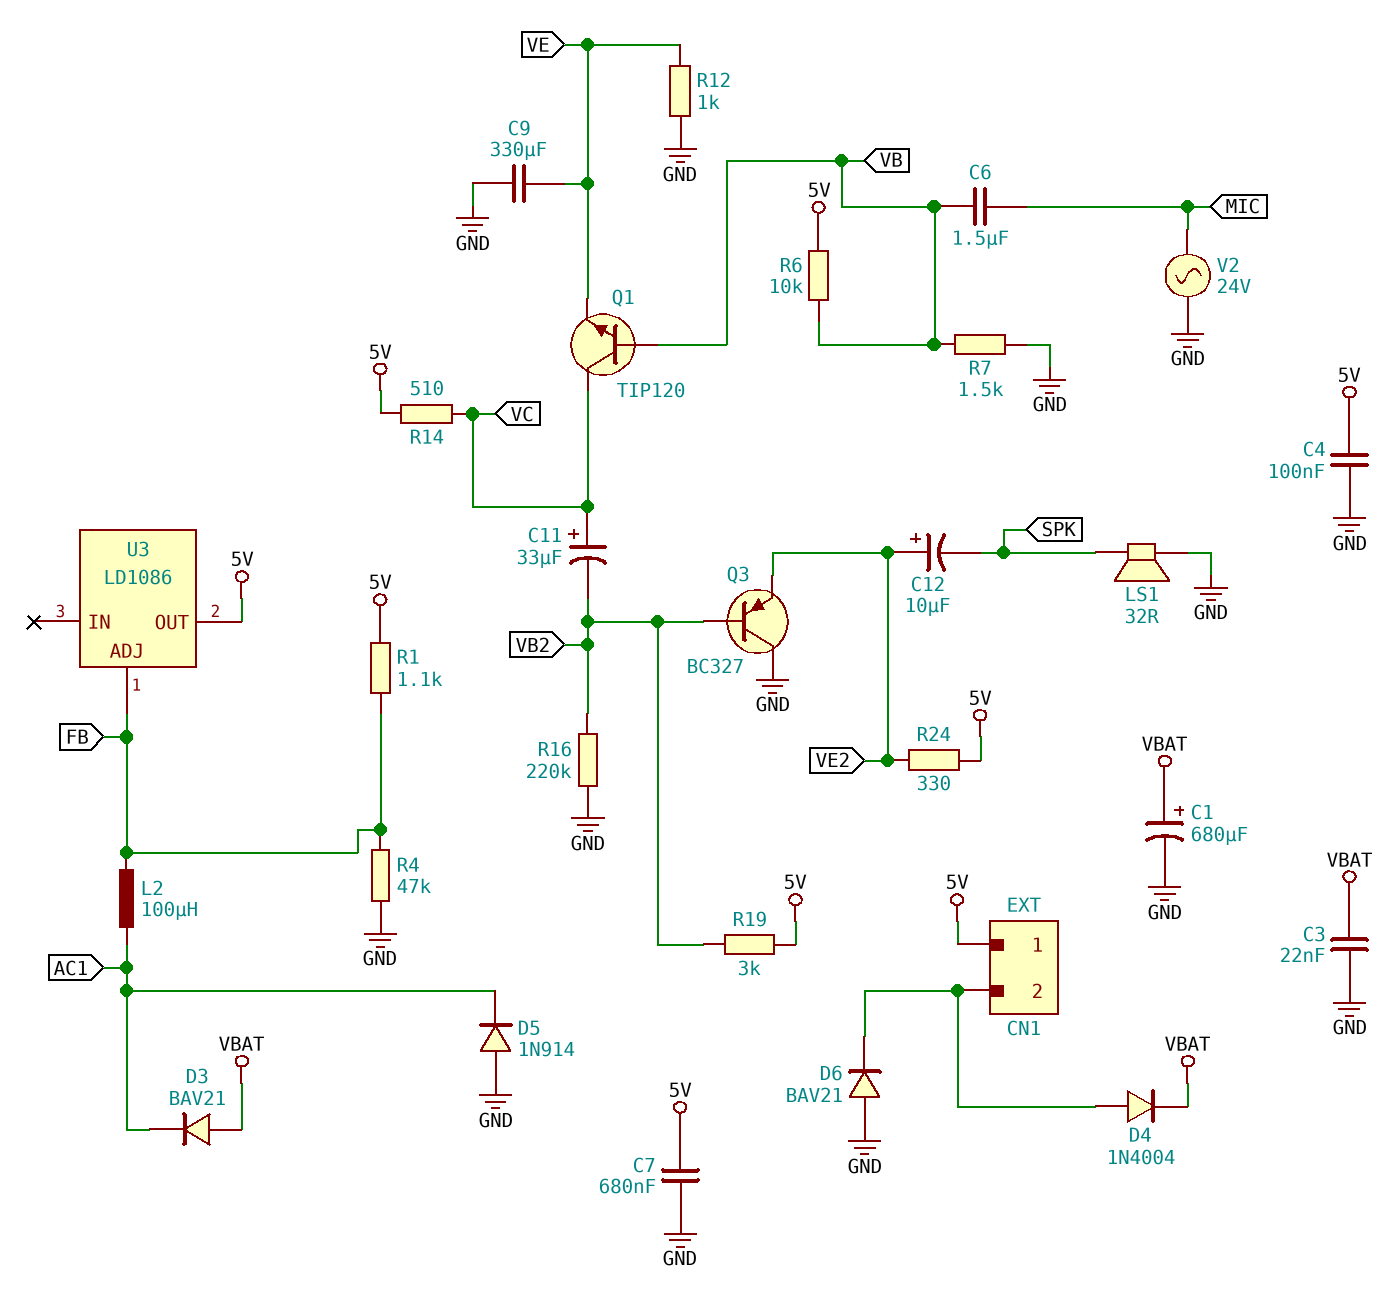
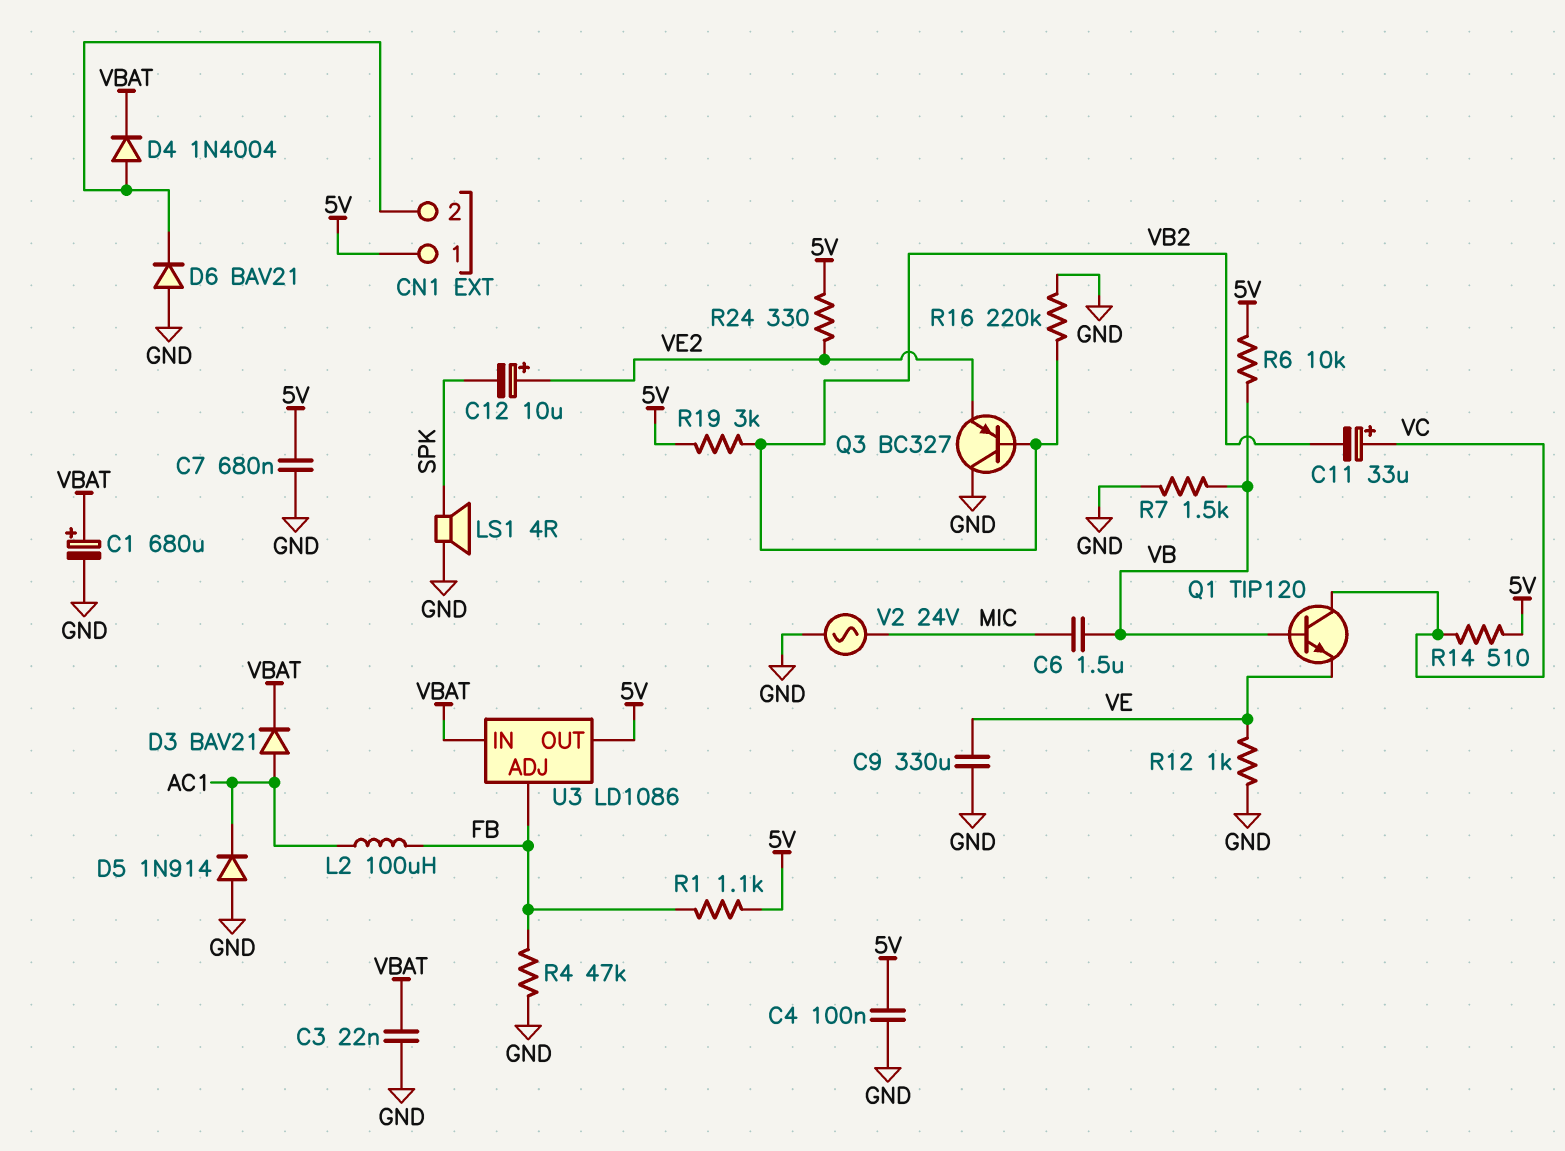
D3: diode BAV21 (A VBAT, K AC1) -> diode BAV21 (A AC1, K VBAT)
LS1: speaker 32R (GND, SPK) -> speaker 4R (GND, SPK)
U3 pin IN: none -> VBAT

